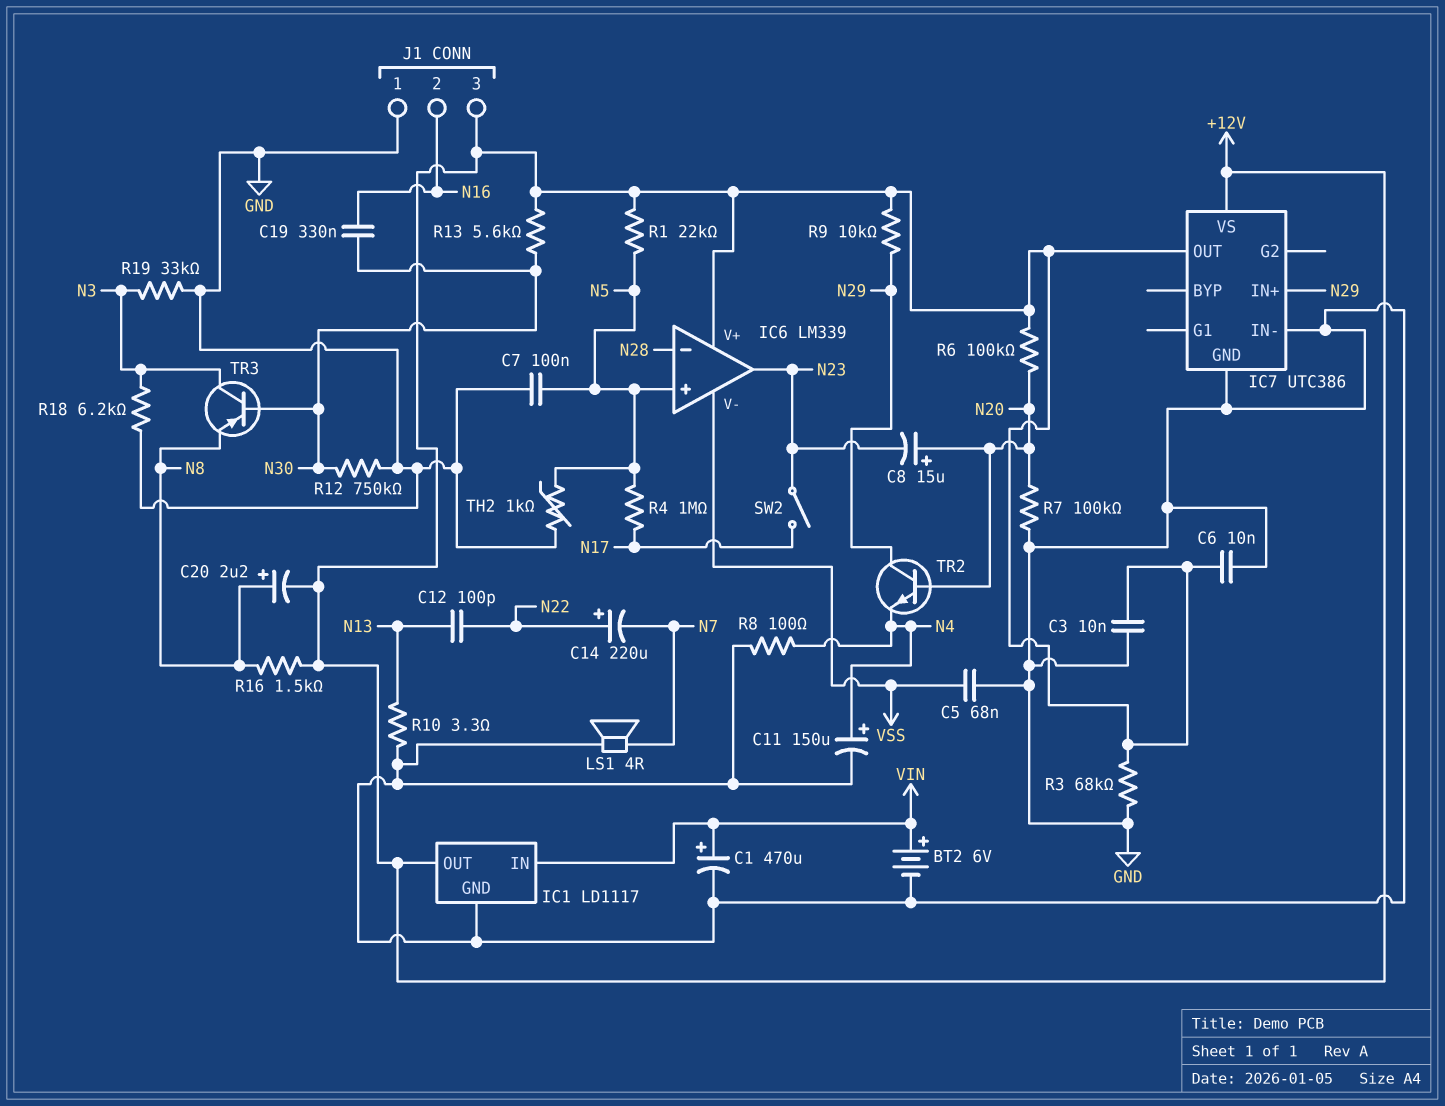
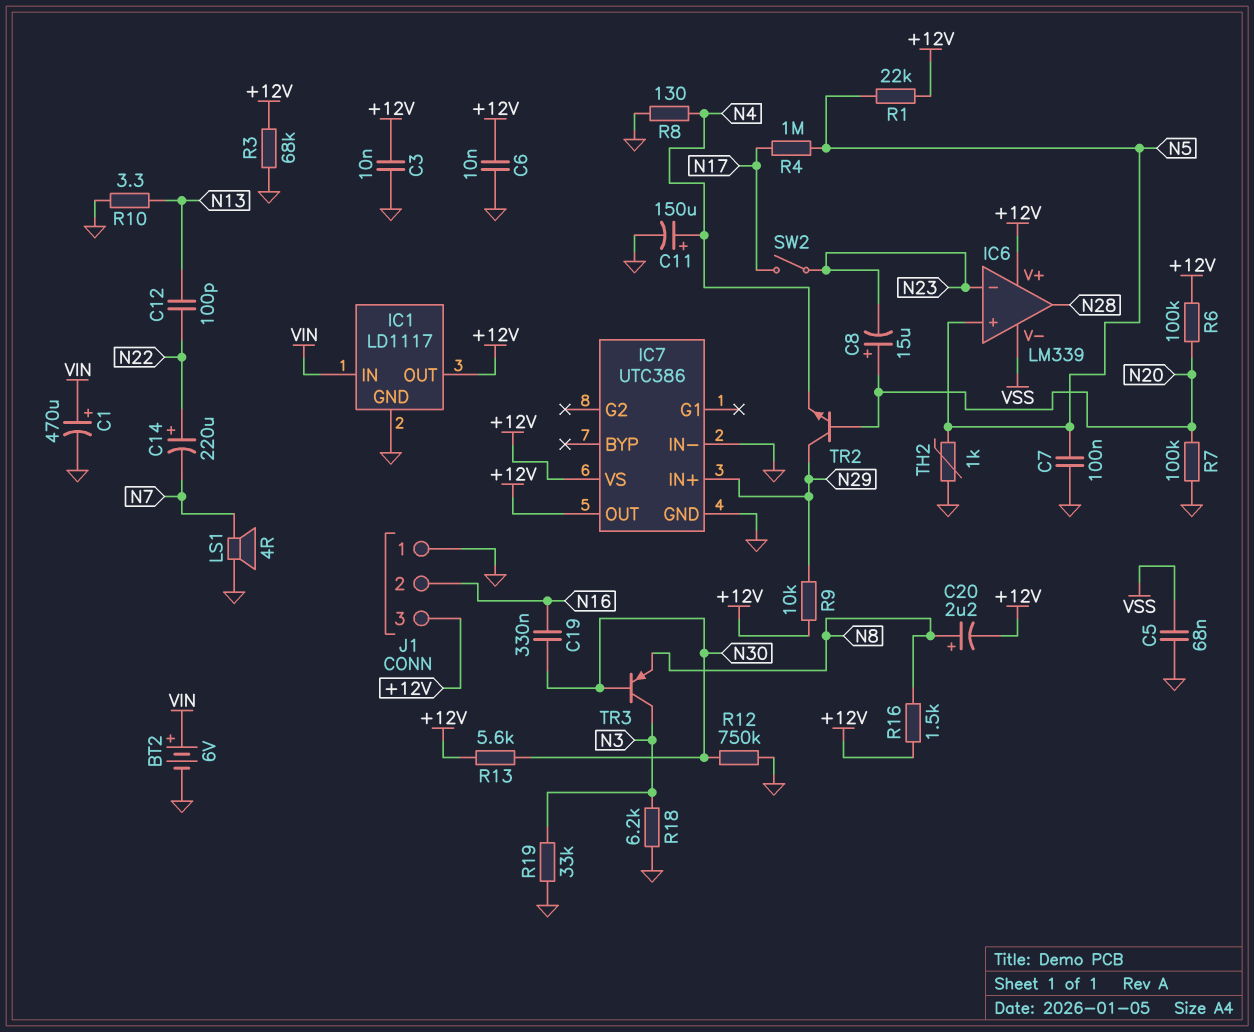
IC6 pin in-: N28 -> N23
IC6 pin out: N23 -> N28
R8: 100 (GND, N4) -> 130 (GND, N4)

